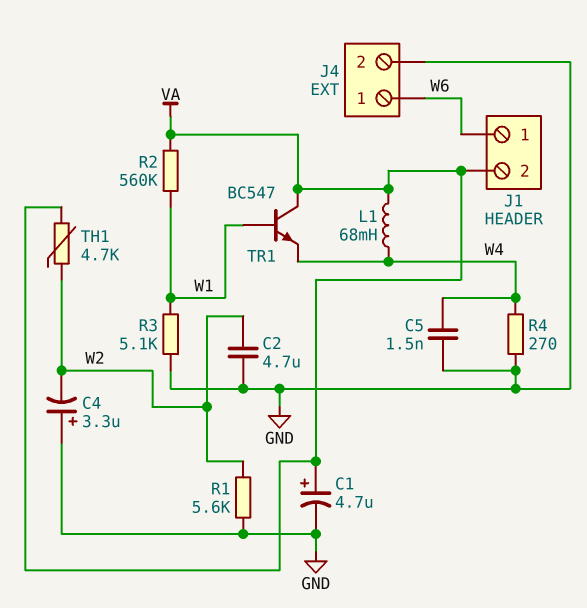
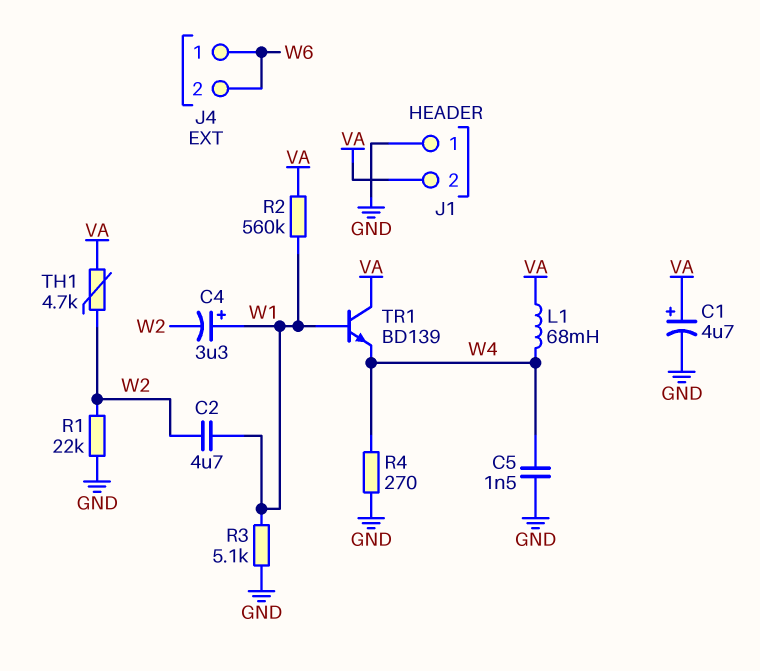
C2: 4.7uF (GND, W2) -> 4.7uF (W1, W2)
C4: 3.3uF (plus GND, minus W2) -> 3.3uF (plus W1, minus W2)
J1 pin 1: W6 -> GND
J4 pin 2: GND -> W6
R1: 5.6k (GND, W2) -> 22k (GND, W2)
TR1: NPN BC547 (B W1, C VA, E W4) -> NPN BD139 (B W1, C VA, E W4)

